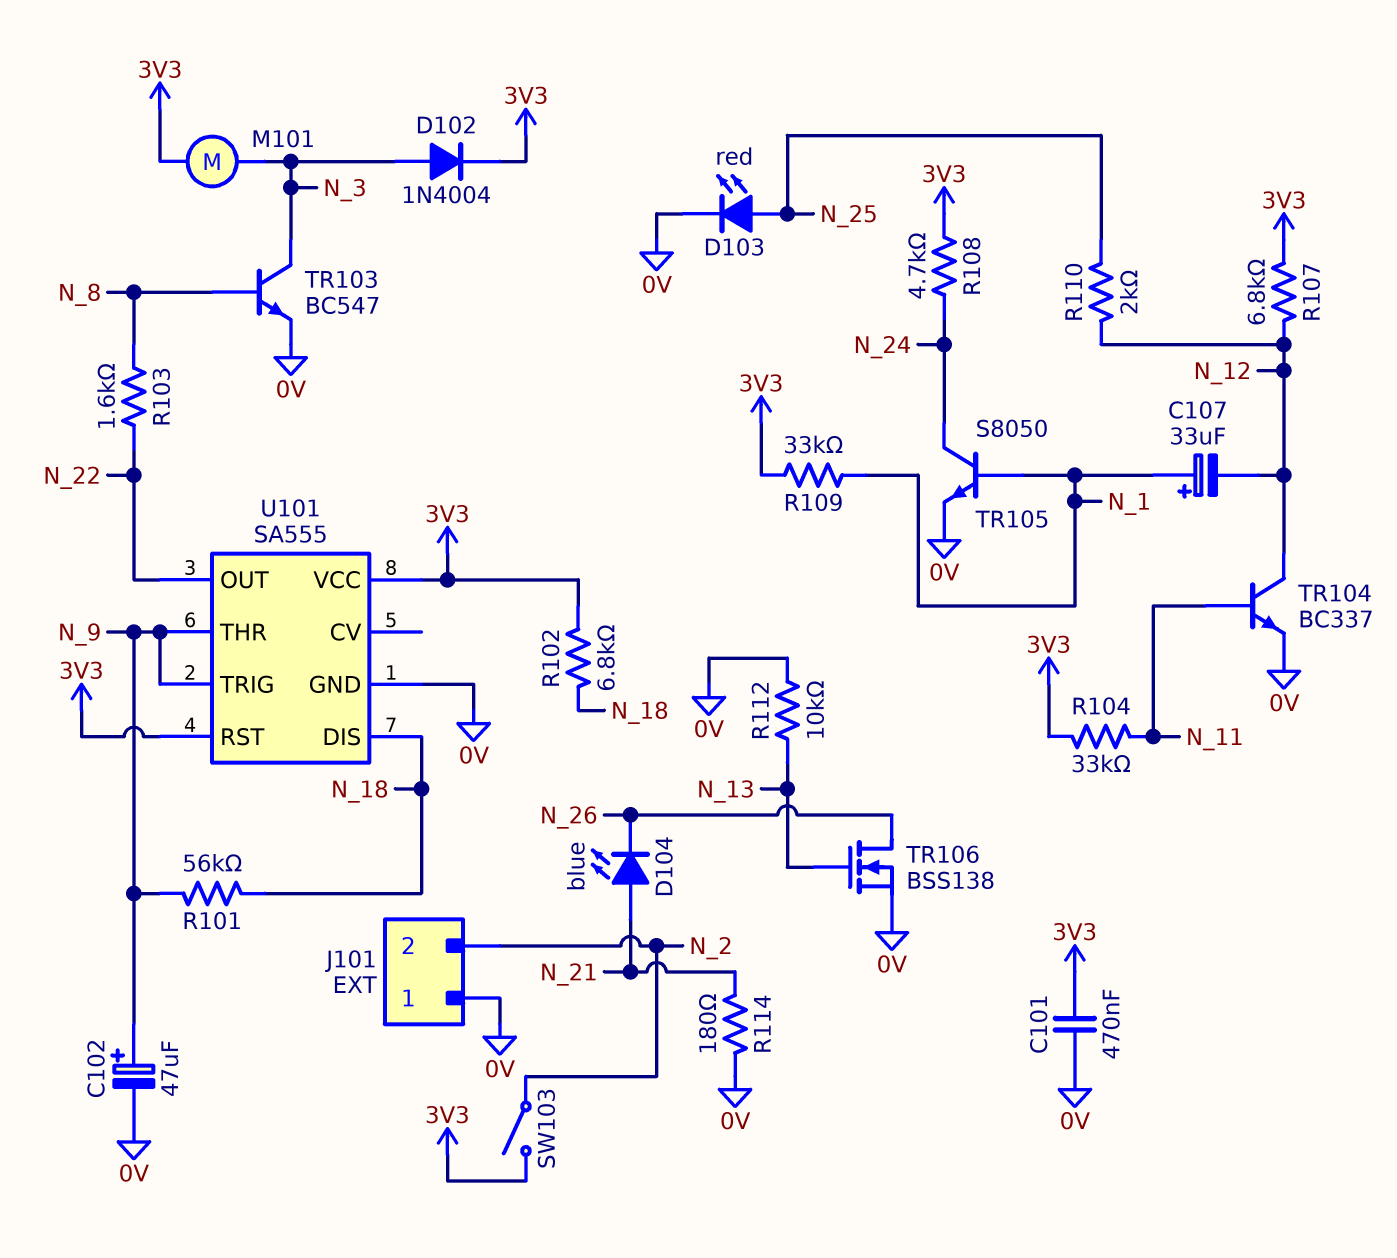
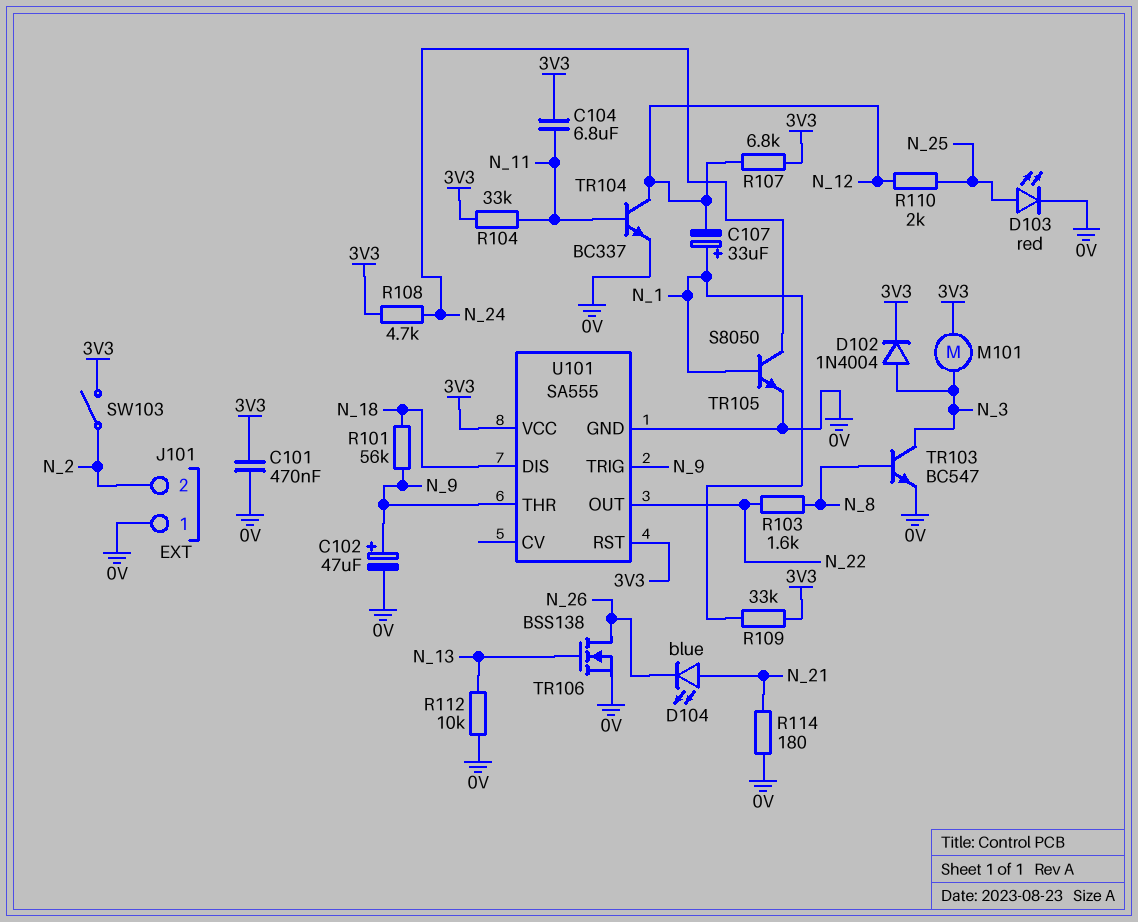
C104: none -> 6.8uF (3V3, N_11)
R102: 6.8k (3V3, N_18) -> none

